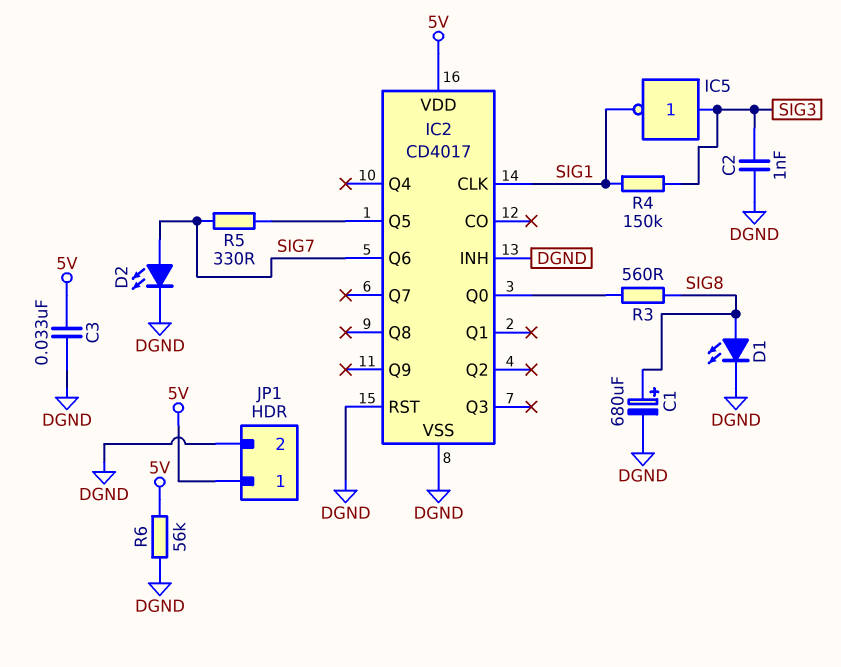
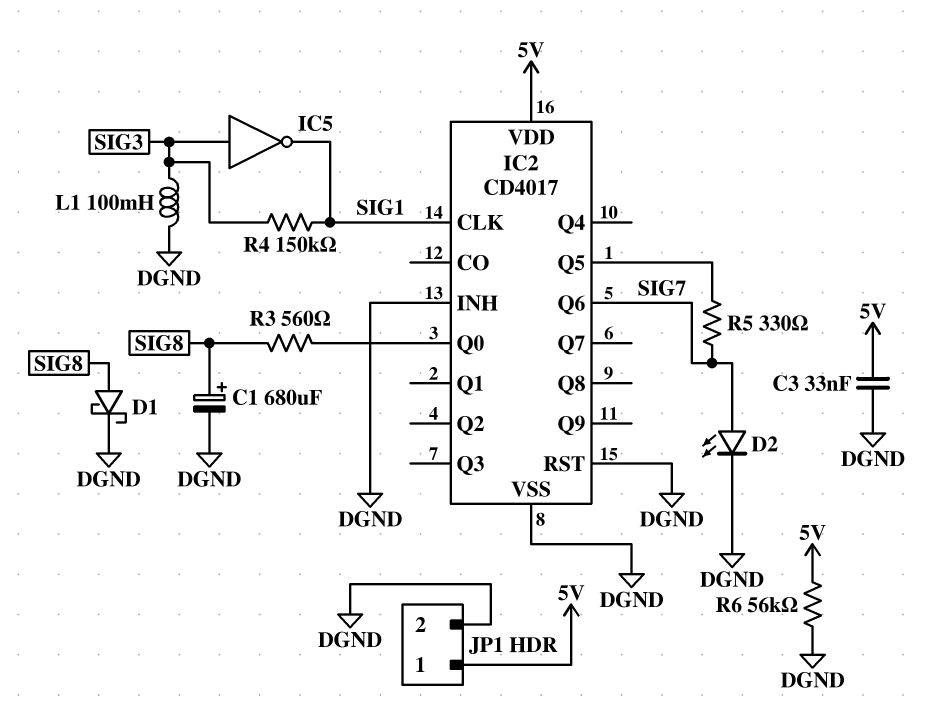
C2: 1nF (DGND, SIG3) -> none
D1: LED (A SIG8, K DGND) -> schottky (A SIG8, K DGND)
L1: none -> 100mH (DGND, SIG3)

